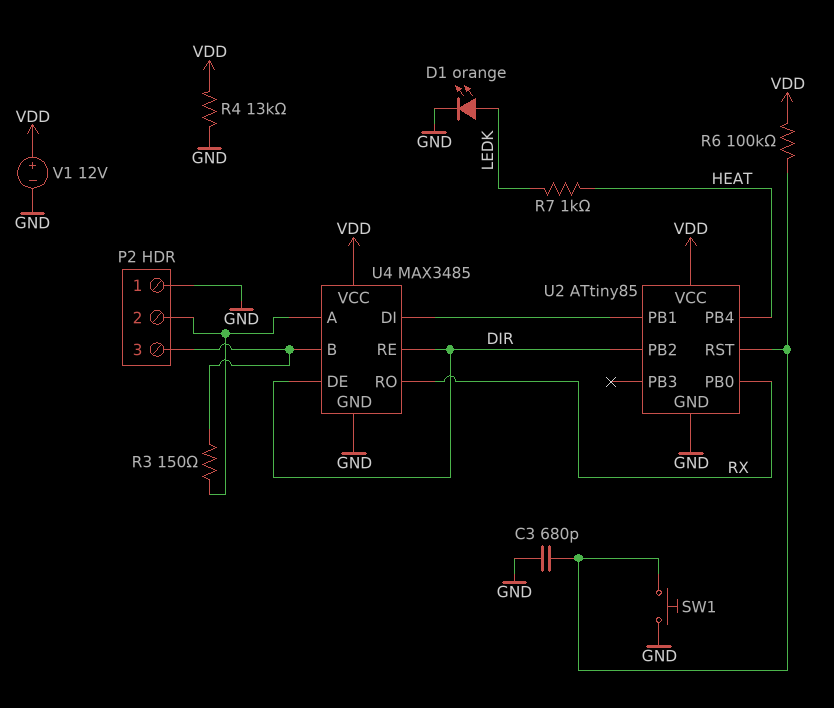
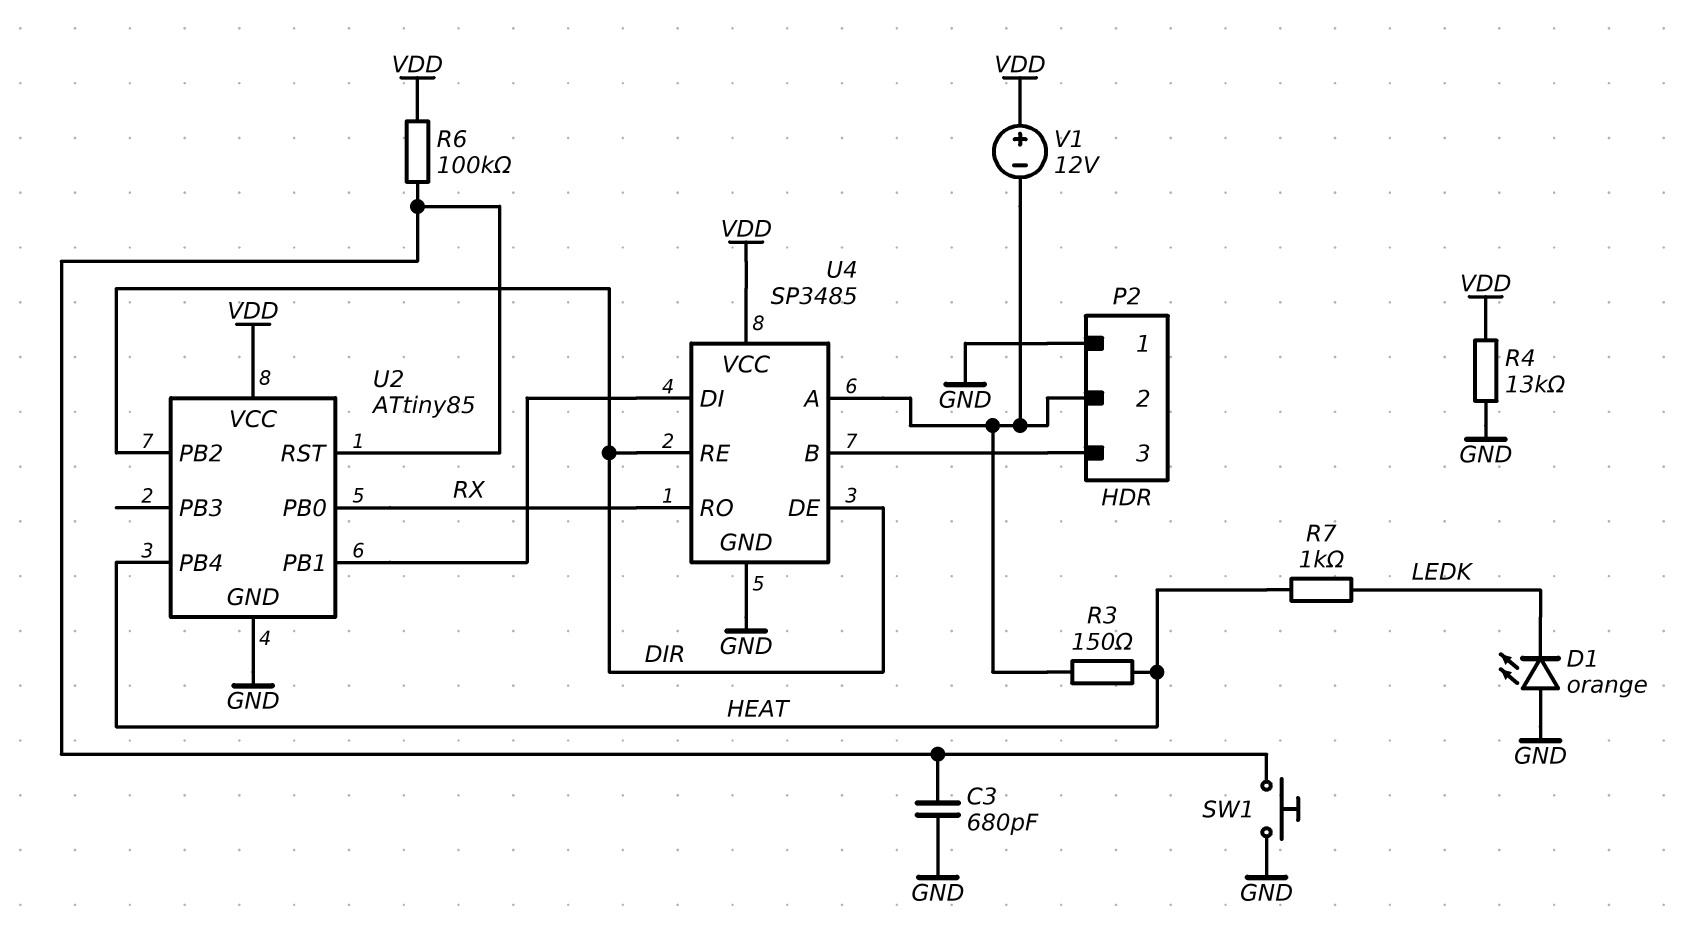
D1: LED orange (A LEDK, K GND) -> LED orange (A GND, K LEDK)
R3: 150 (P2/2, P2/3) -> 150 (HEAT, P2/2)
U4: MAX3485 -> SP3485
V1: 12V (plus VDD, minus GND) -> 12V (plus VDD, minus P2/2)

